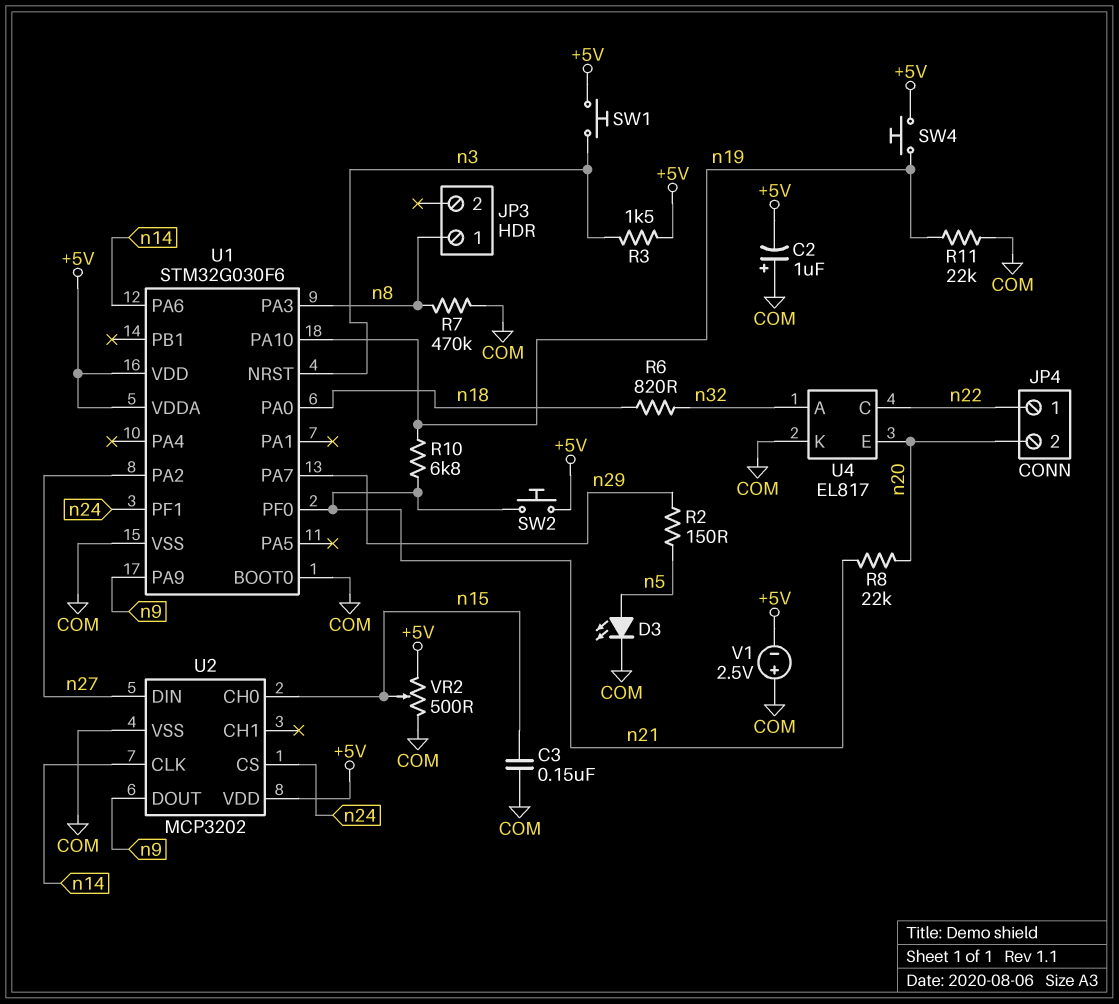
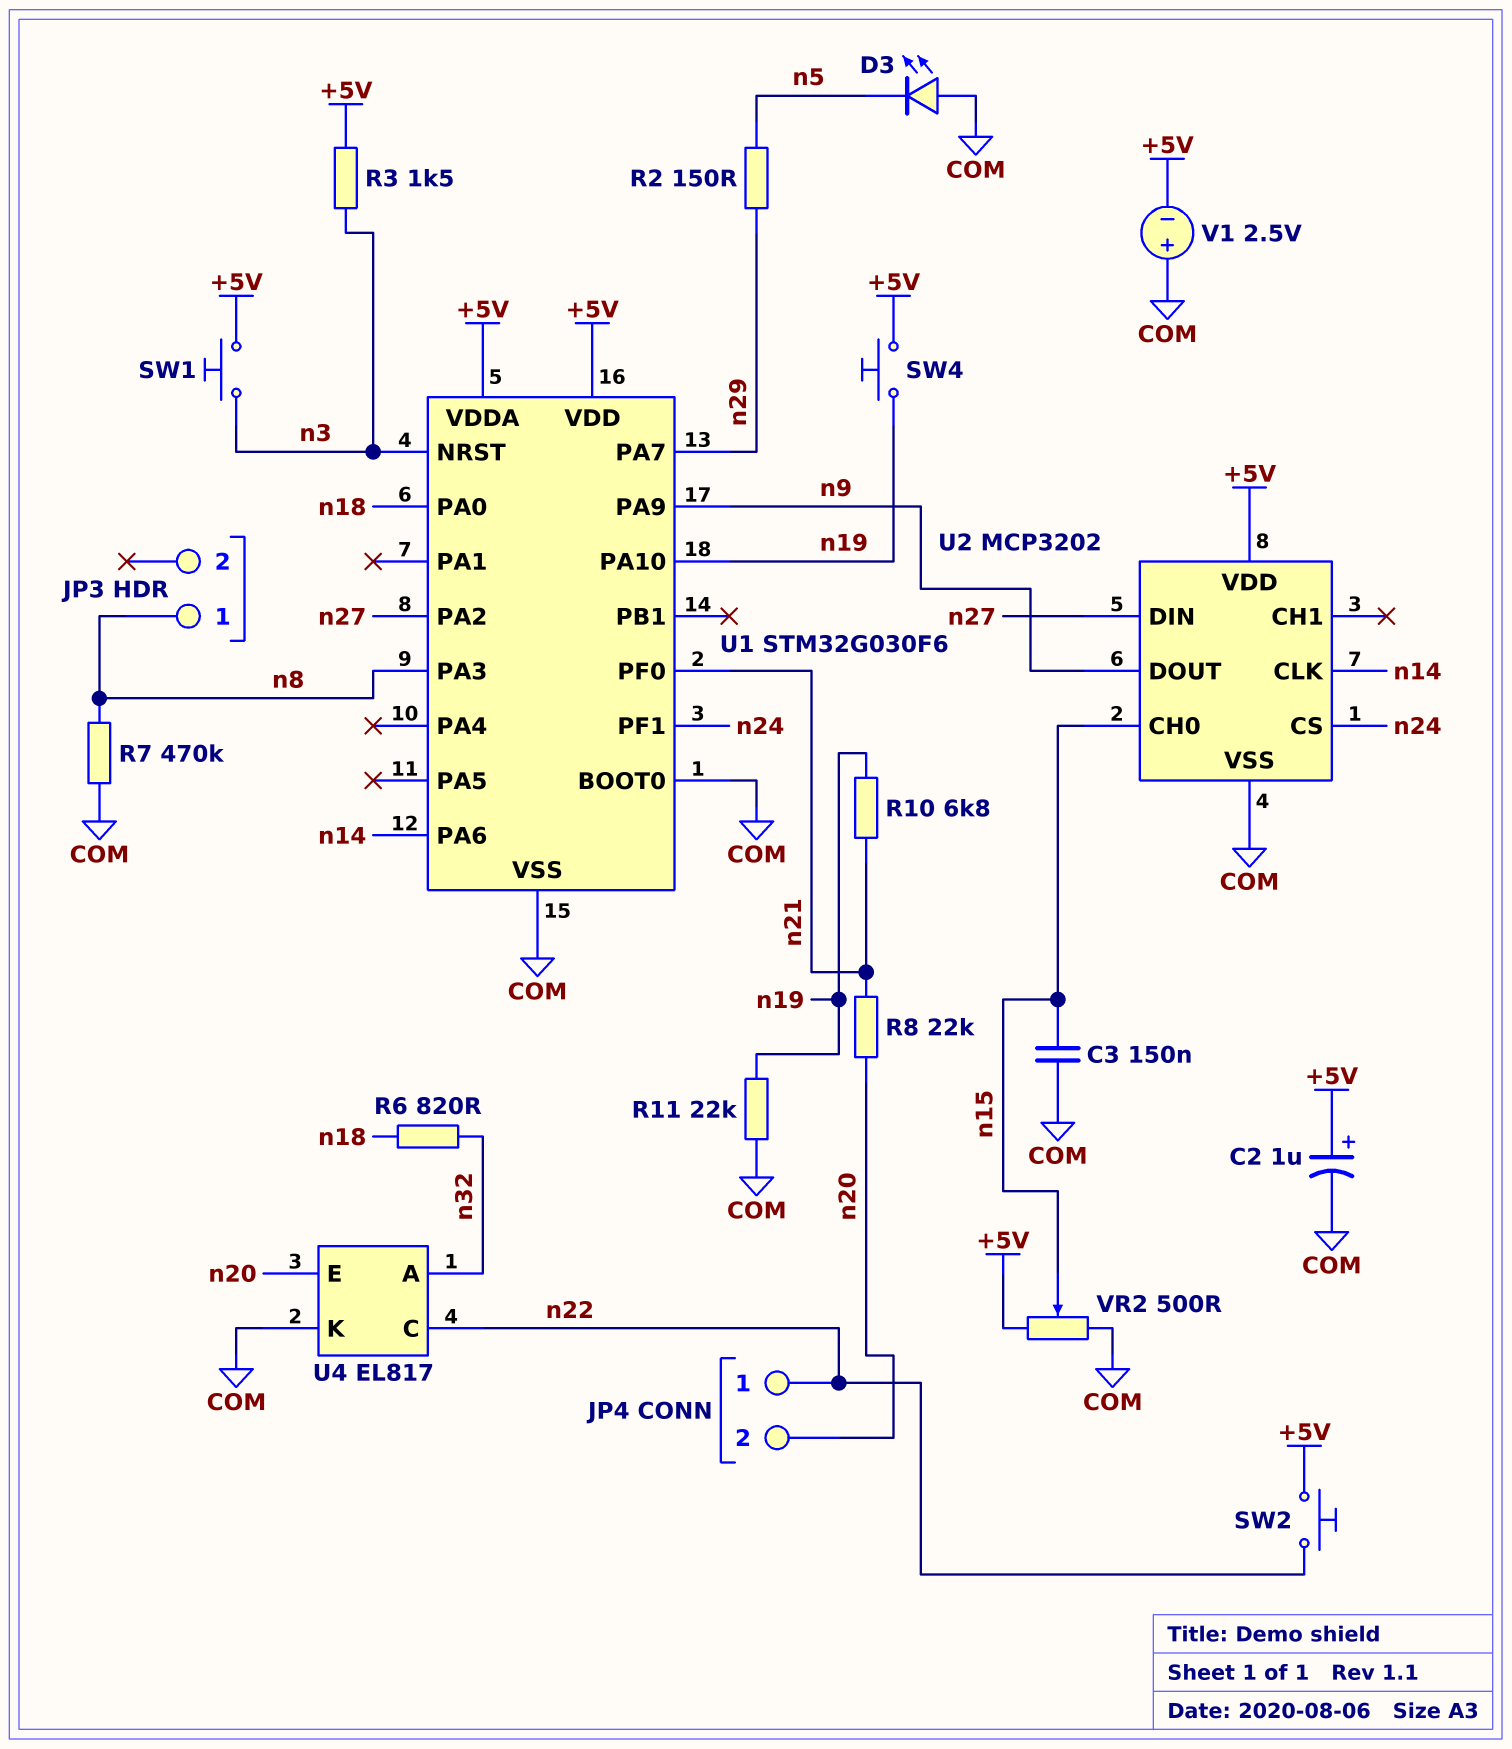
C2: 1uF (plus COM, minus +5V) -> 1uF (plus +5V, minus COM)
D3: LED (A n5, K COM) -> LED (A COM, K n5)
SW2: button (+5V, n21) -> button (+5V, n22)

